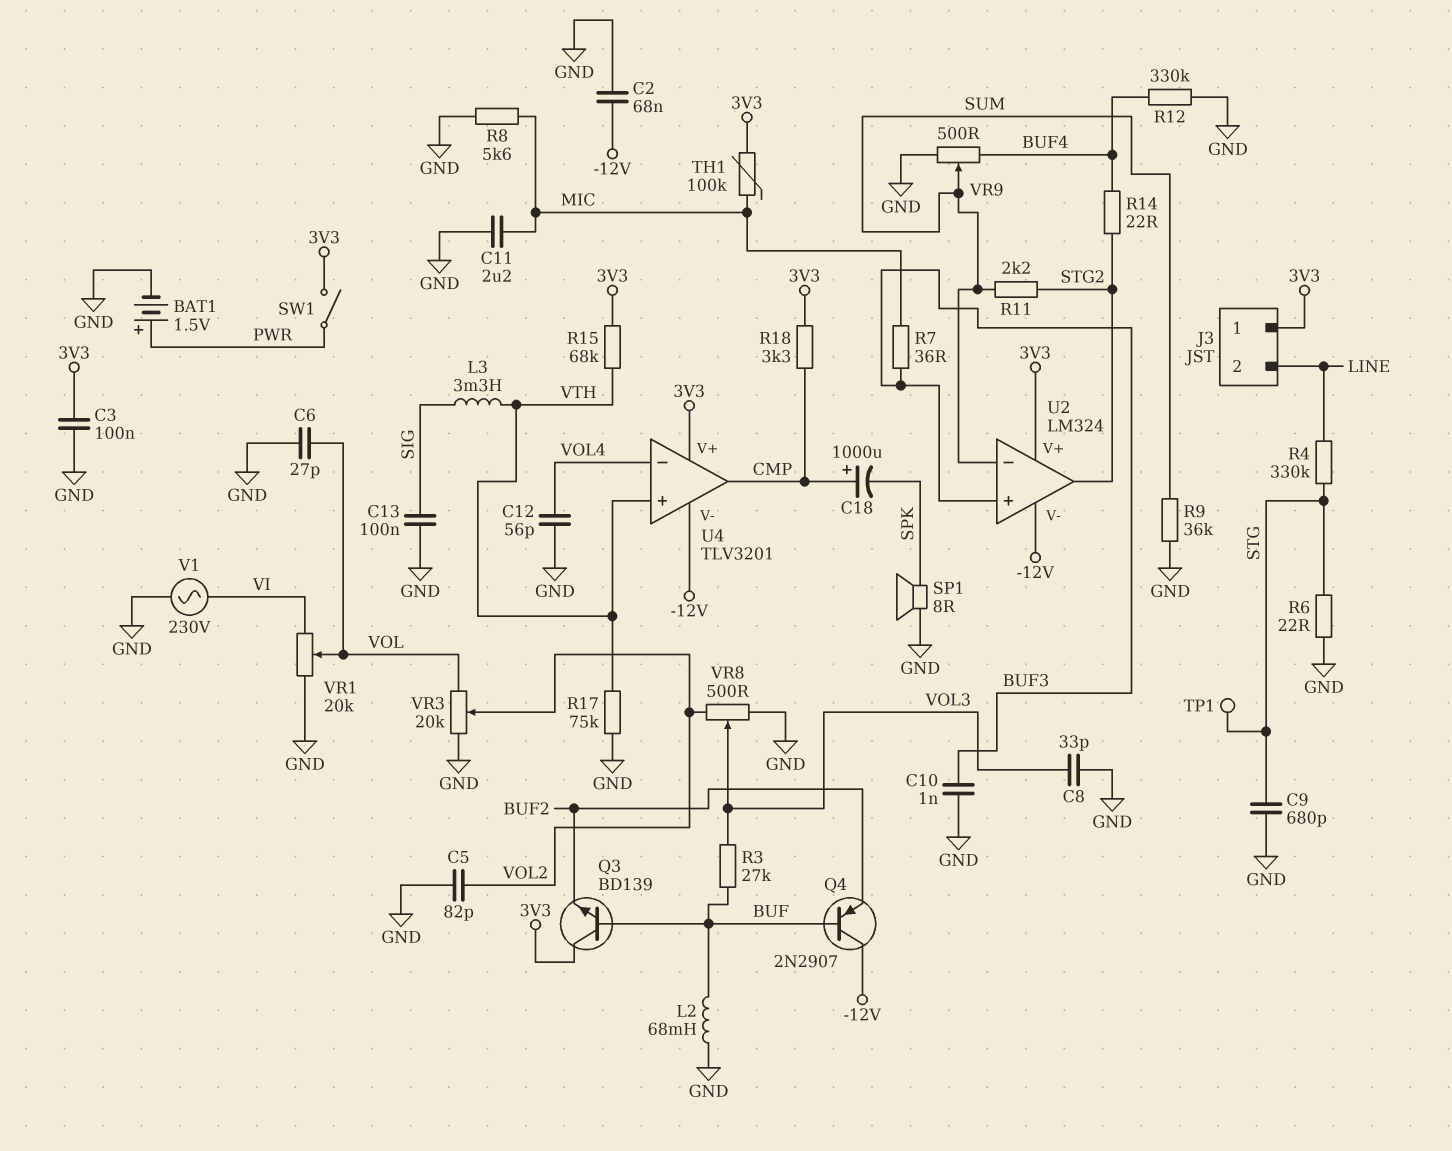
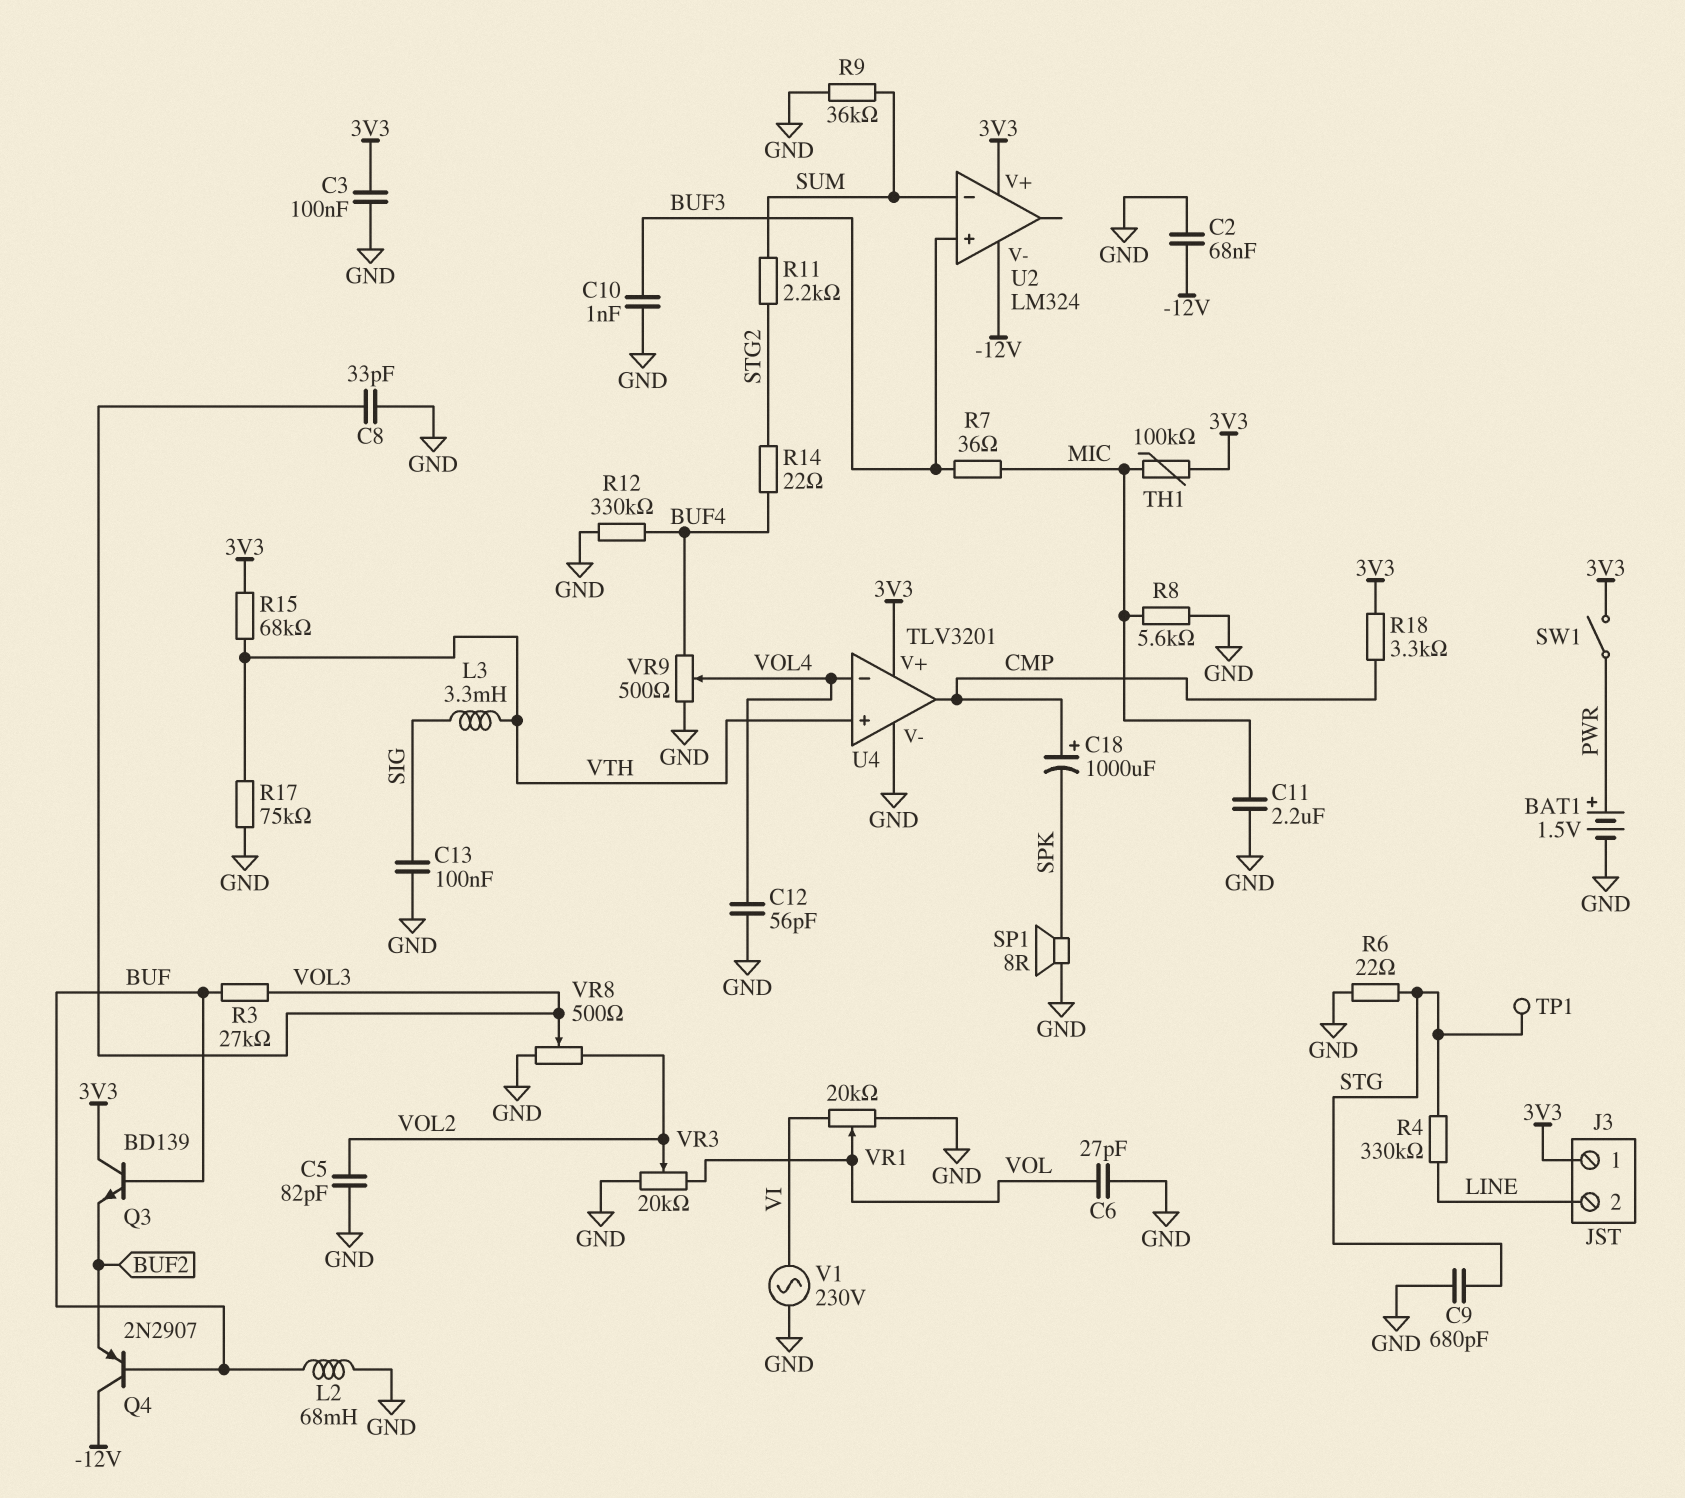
U2 pin out: STG2 -> none
U4 pin V-: -12V -> GND
VR9: 500 (BUF4, GND, wiper SUM) -> 500 (BUF4, GND, wiper VOL4)

